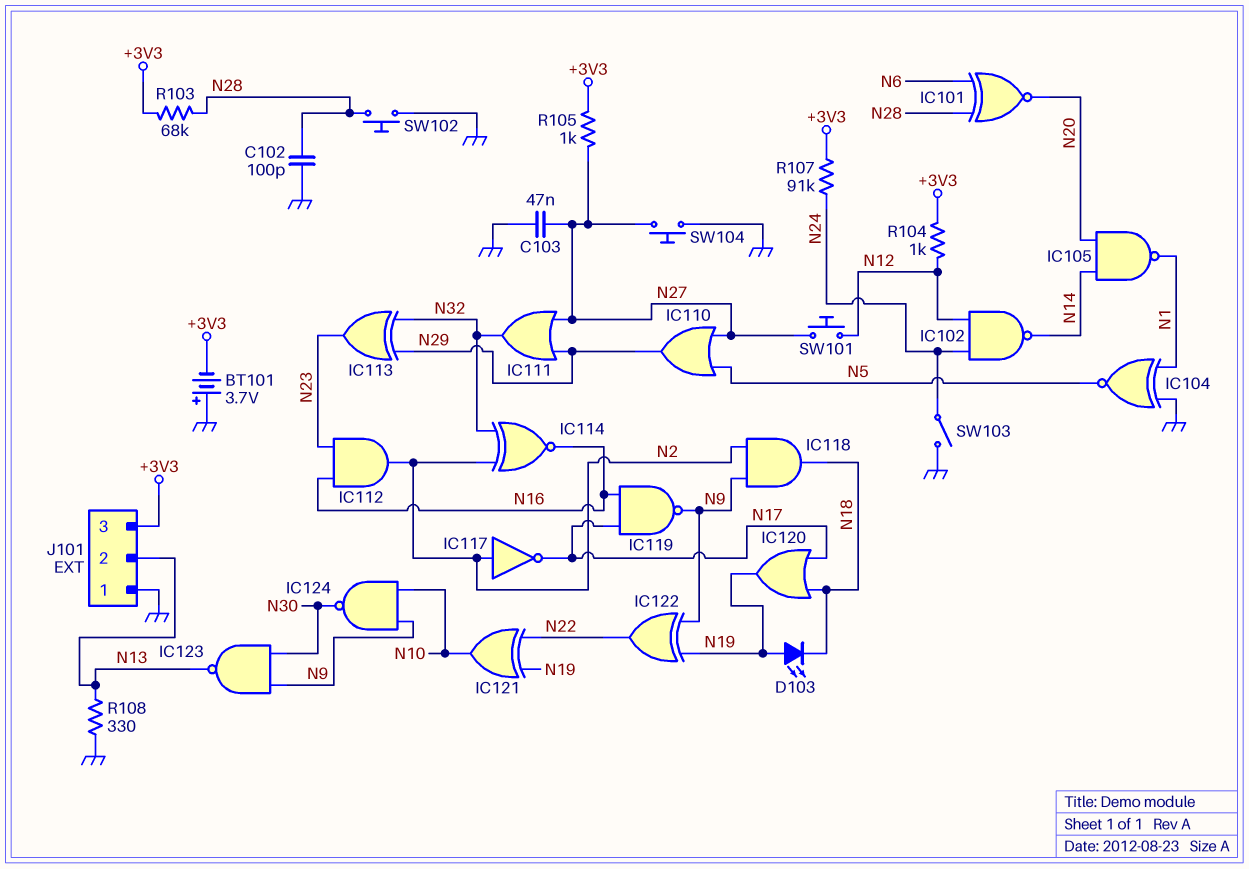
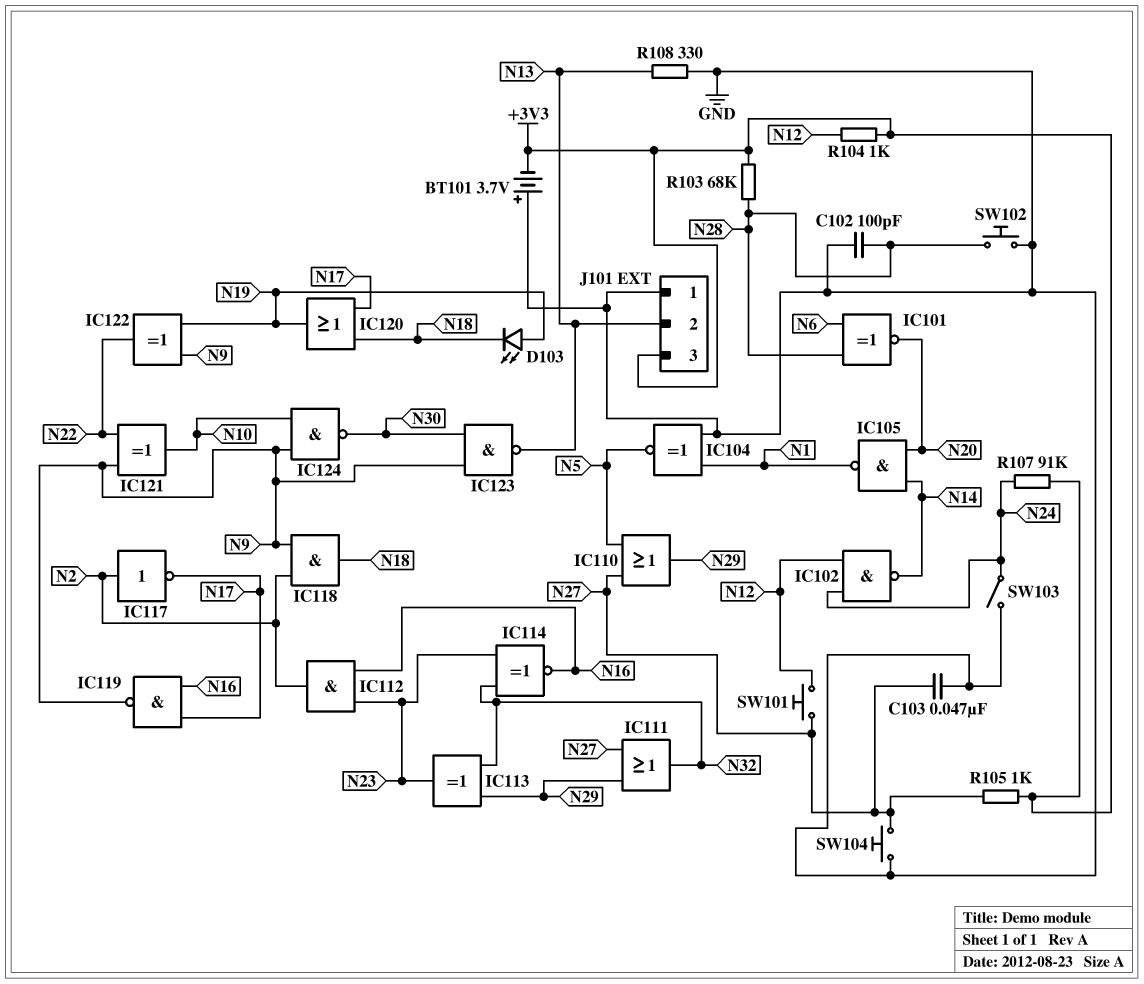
IC114: XNOR (in N2, in N32, out N16) -> XNOR (in N23, in N32, out N16)
IC121: XOR (in N19, in N22, out N10) -> XOR (in N9, in N22, out N10)

